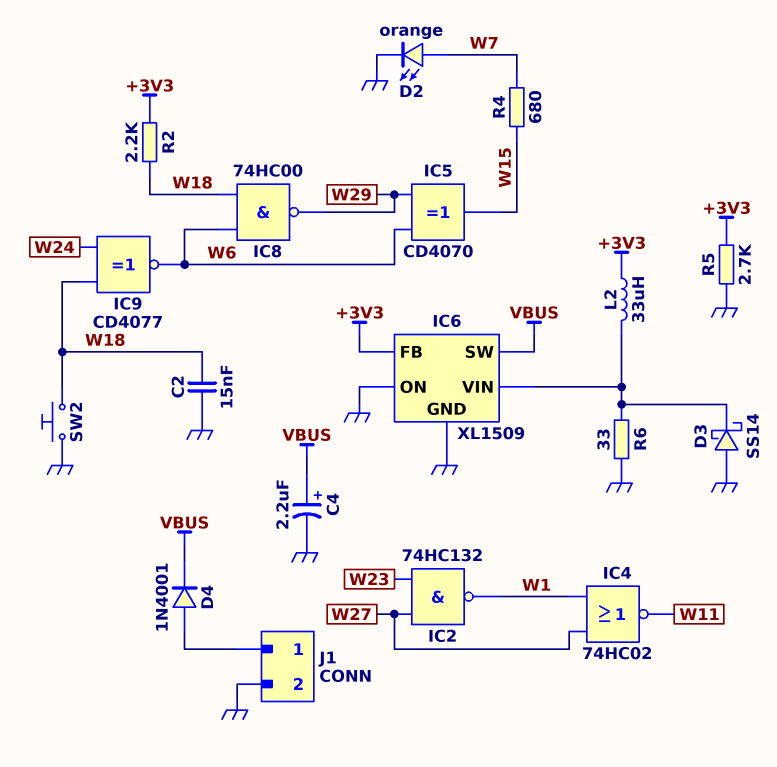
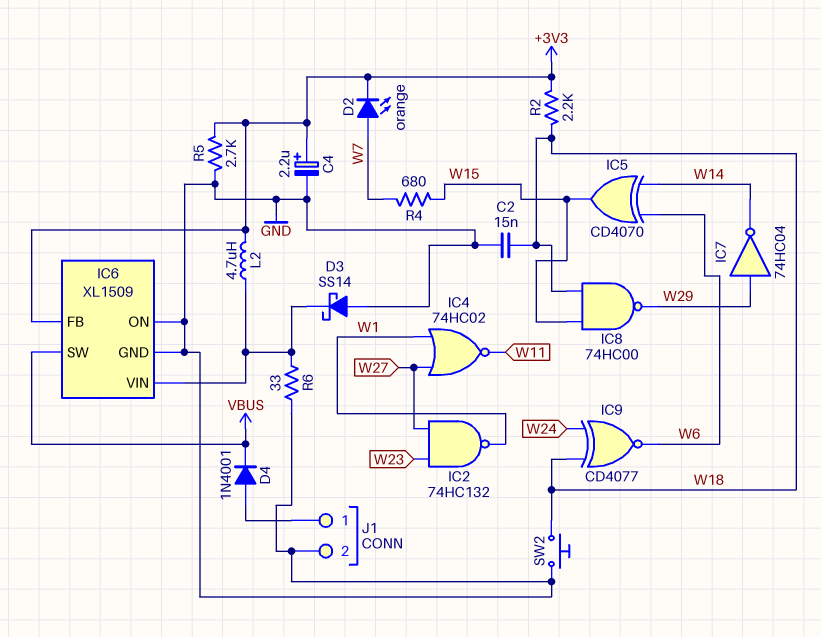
C4: 2.2uF (plus VBUS, minus GND) -> 2.2uF (plus +3V3, minus GND)
D2: LED orange (A W7, K GND) -> LED orange (A W7, K +3V3)
IC5: XOR CD4070 (in W6, in W29, out W15) -> XOR CD4070 (in W6, in W14, out W15)
IC7: none -> NOT 74HC04 (in W29, out W14)
IC8: NAND 74HC00 (in W6, in W18, out W29) -> NAND 74HC00 (in W15, in W18, out W29)
L2: 33uH (+3V3, IC6/VIN) -> 4.7uH (+3V3, IC6/VIN)

